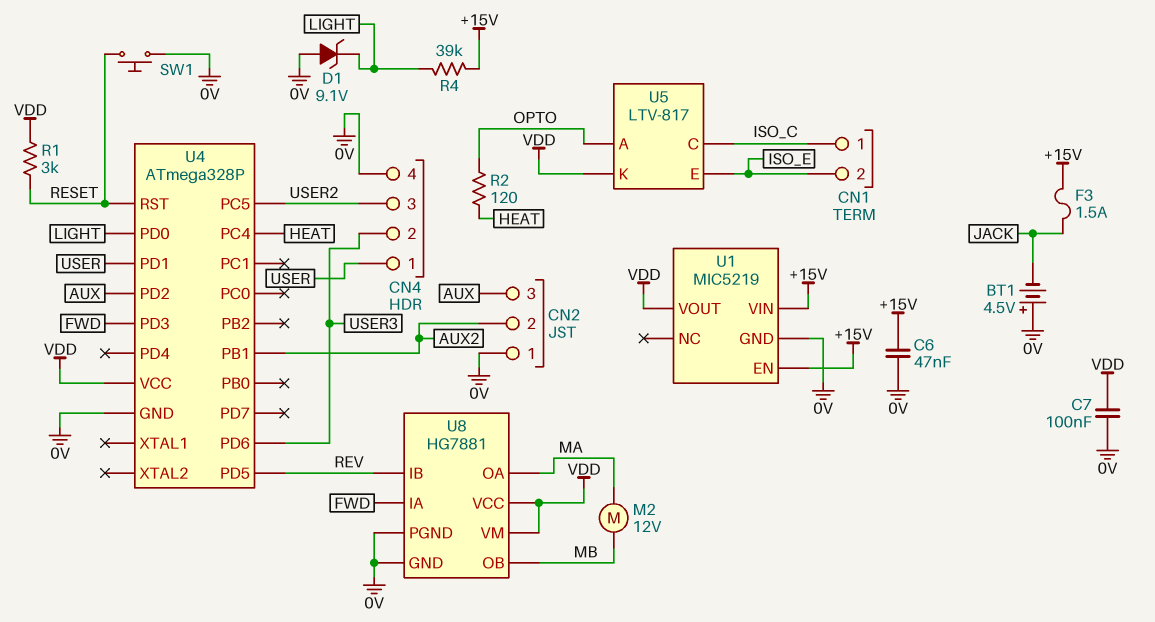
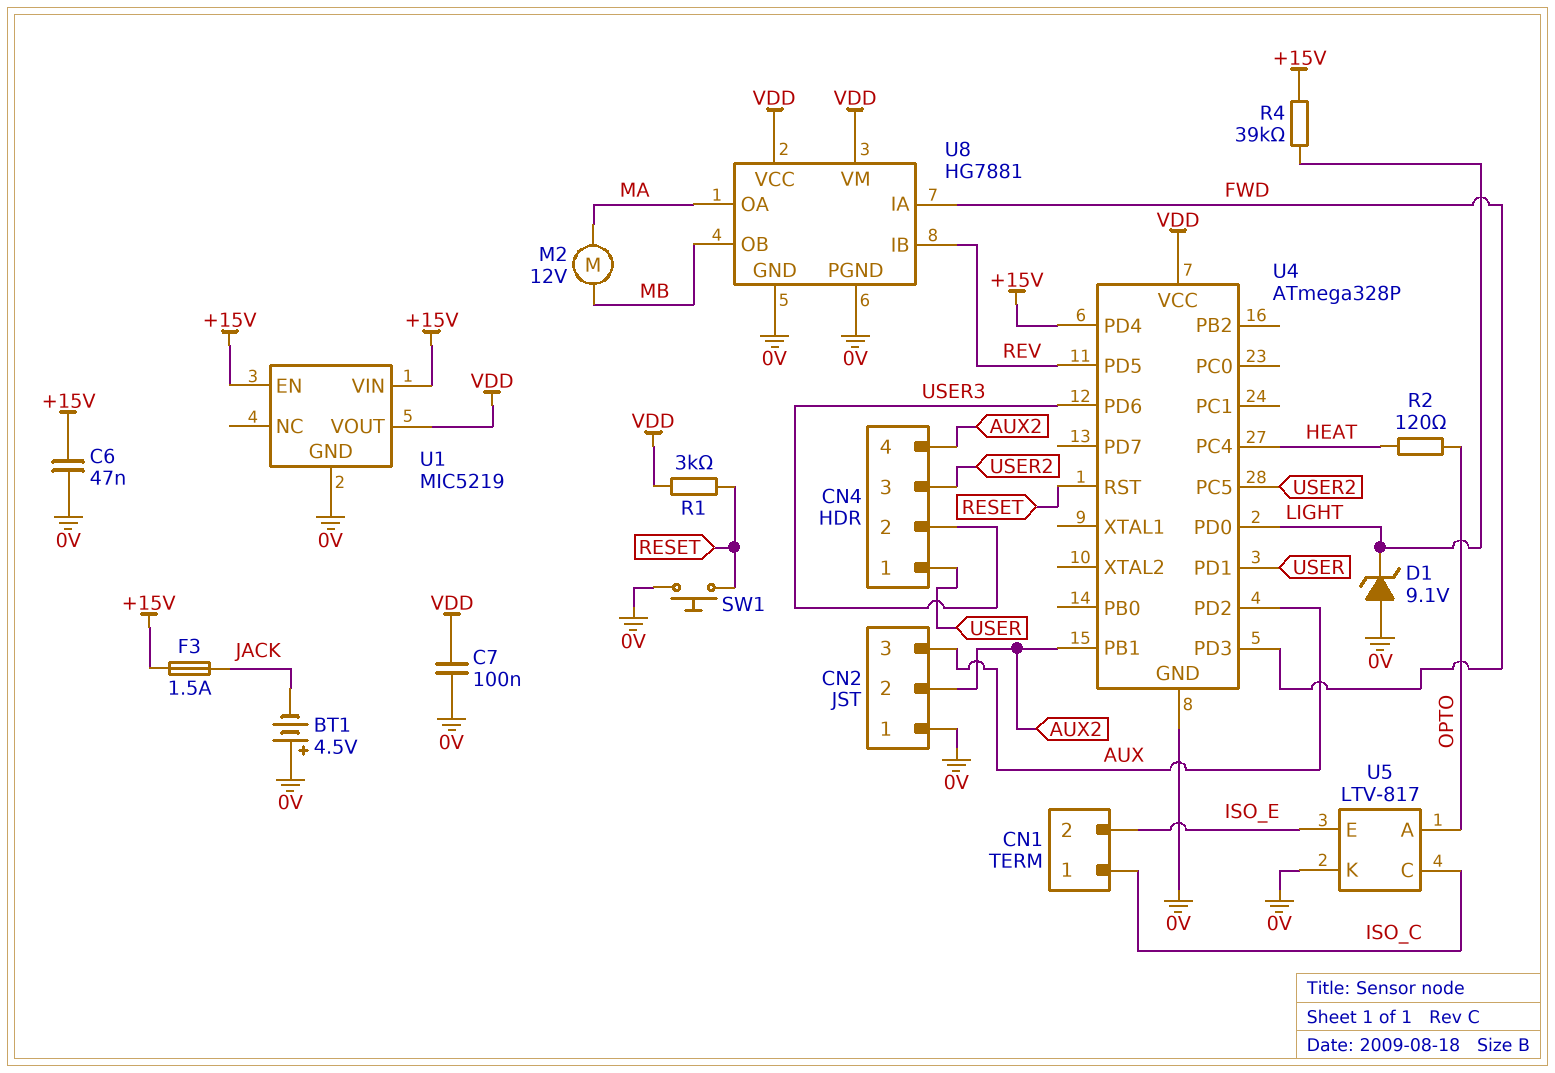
CN4 pin 4: 0V -> AUX2
U4 pin PD4: none -> +15V
U5 pin K: VDD -> 0V

